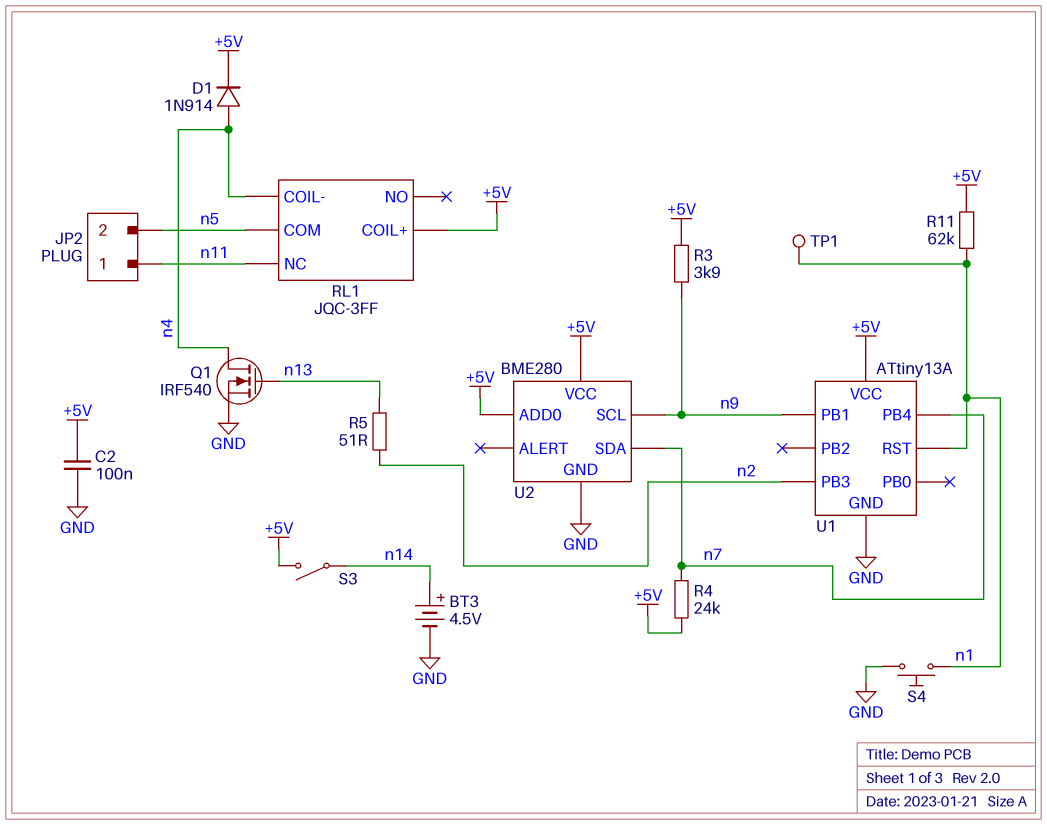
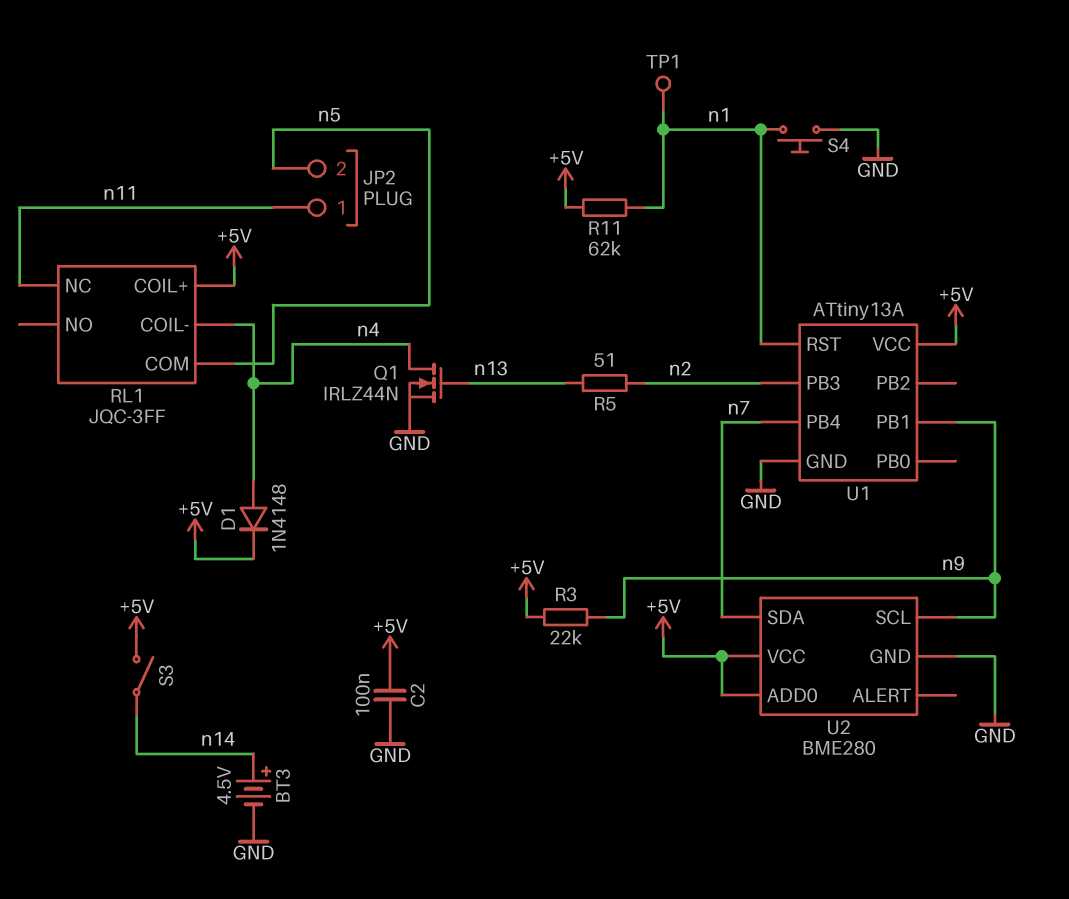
D1: diode 1N914 (A n4, K +5V) -> diode 1N4148 (A n4, K +5V)
Q1: NMOS IRF540 (G n13, D n4, S GND) -> NMOS IRLZ44N (G n13, D n4, S GND)
R3: 3.9k (+5V, n9) -> 22k (+5V, n9)
R4: 24k (+5V, n7) -> none

